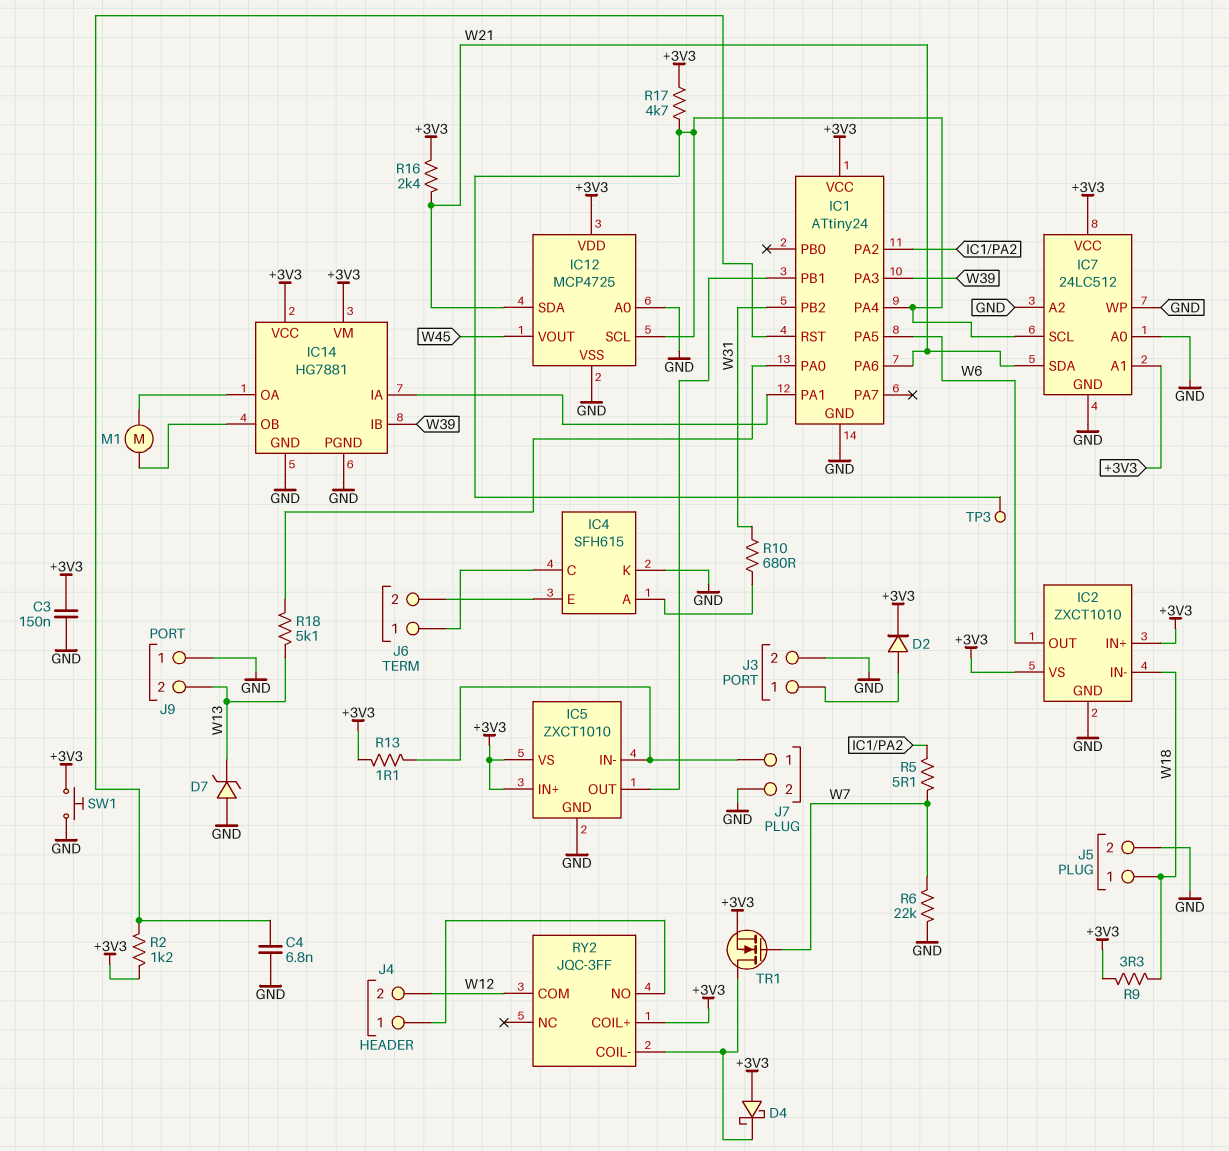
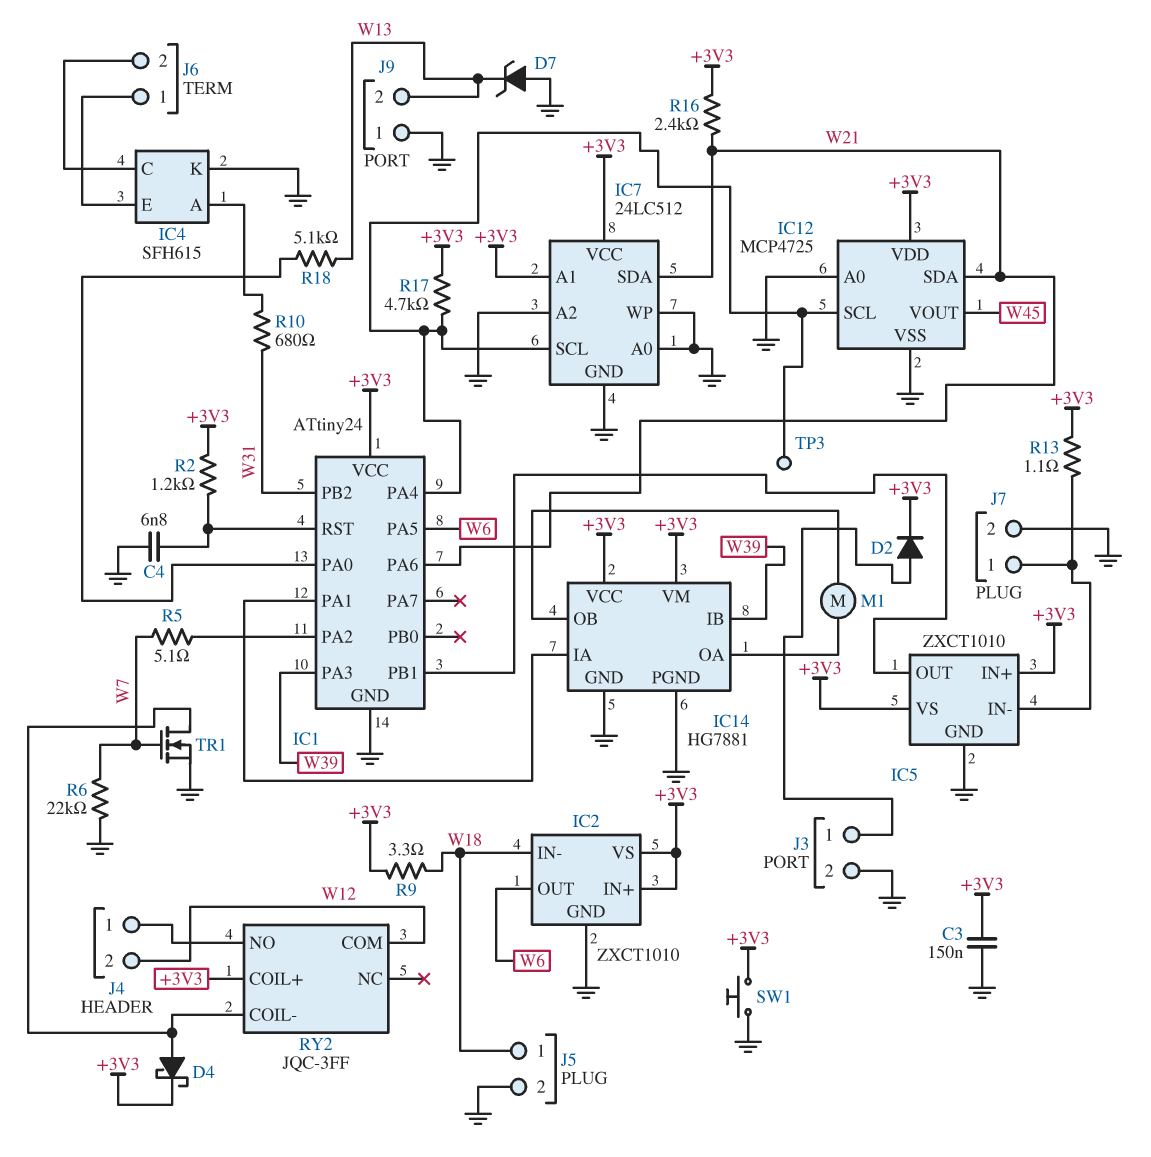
D4: schottky (A +3V3, K RY2/COIL-) -> schottky (A RY2/COIL-, K +3V3)
J6 pin 1: IC4/C -> IC4/E
J6 pin 2: IC4/E -> IC4/C
TR1: NMOS (G W7, D RY2/COIL-, S +3V3) -> NMOS (G W7, D RY2/COIL-, S GND)

